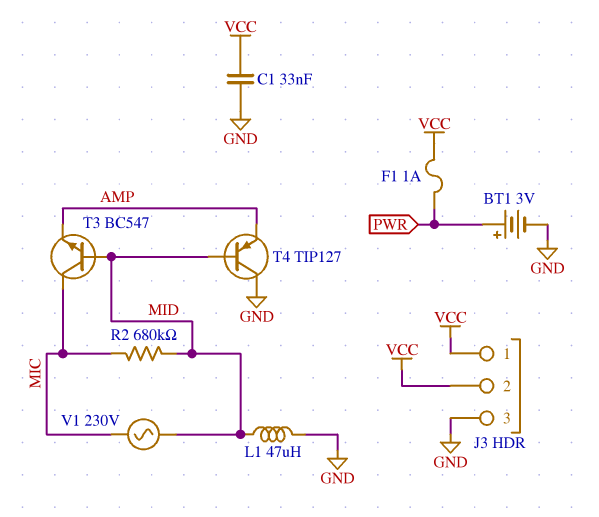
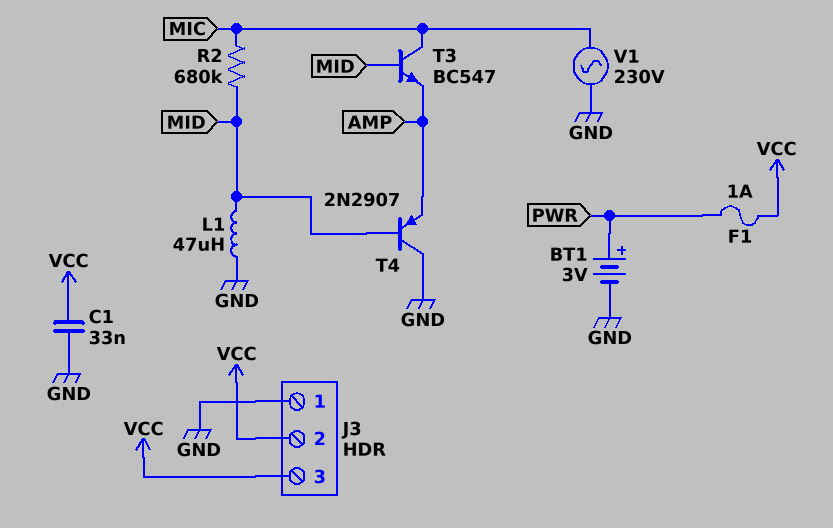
J3 pin 1: VCC -> GND
J3 pin 3: GND -> VCC
T4: PNP TIP127 (B MID, C GND, E AMP) -> PNP 2N2907 (B MID, C GND, E AMP)
V1: AC 230V (MIC, MID) -> AC 230V (GND, MIC)

